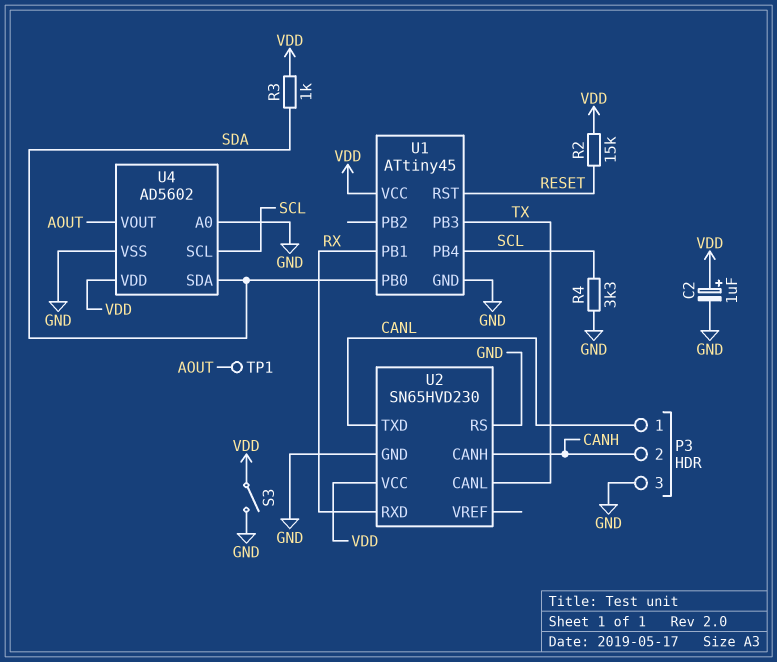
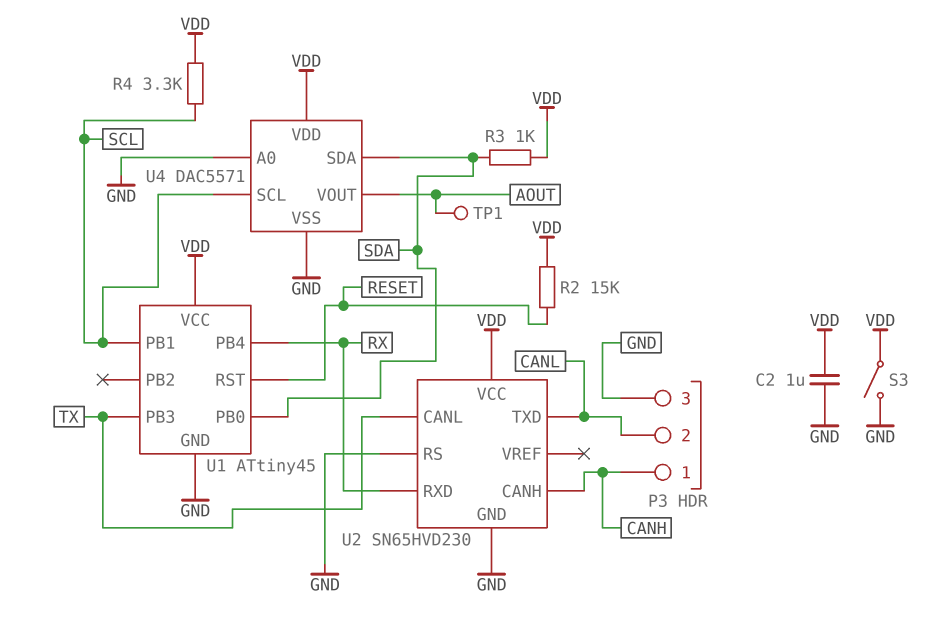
C2: 1uF (plus VDD, minus GND) -> 1uF (GND, VDD)
P3 pin 1: CANL -> CANH
P3 pin 2: CANH -> CANL
R4: 3.3k (GND, SCL) -> 3.3k (SCL, VDD)
U1 pin PB1: RX -> SCL
U1 pin PB4: SCL -> RX
U4: AD5602 -> DAC5571

